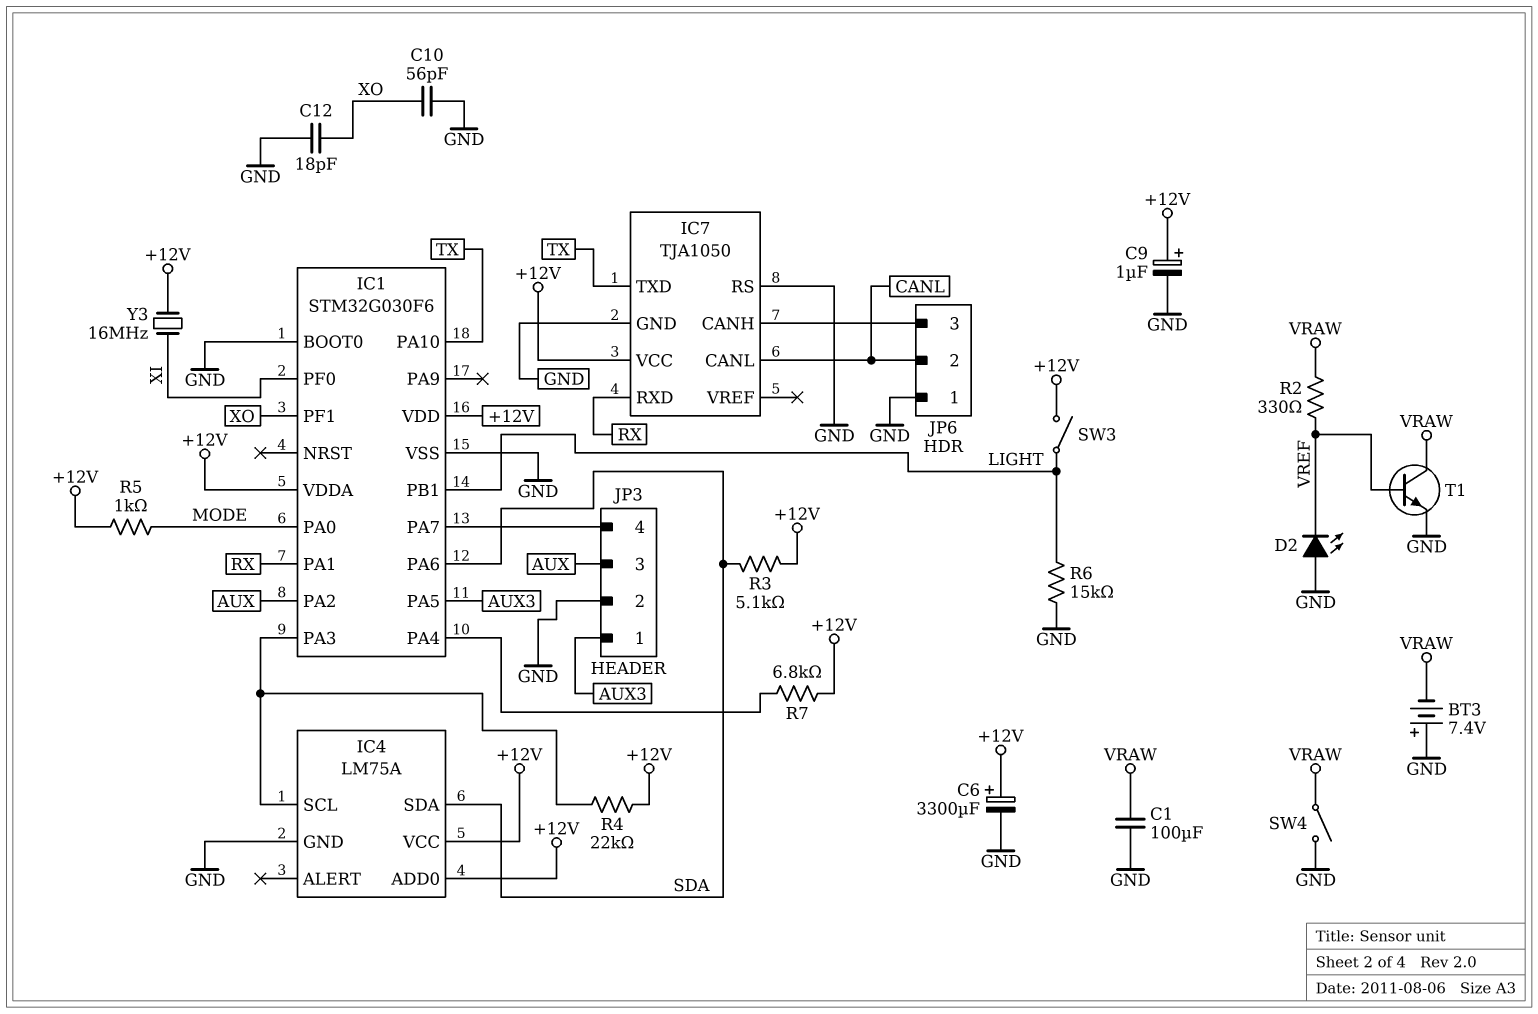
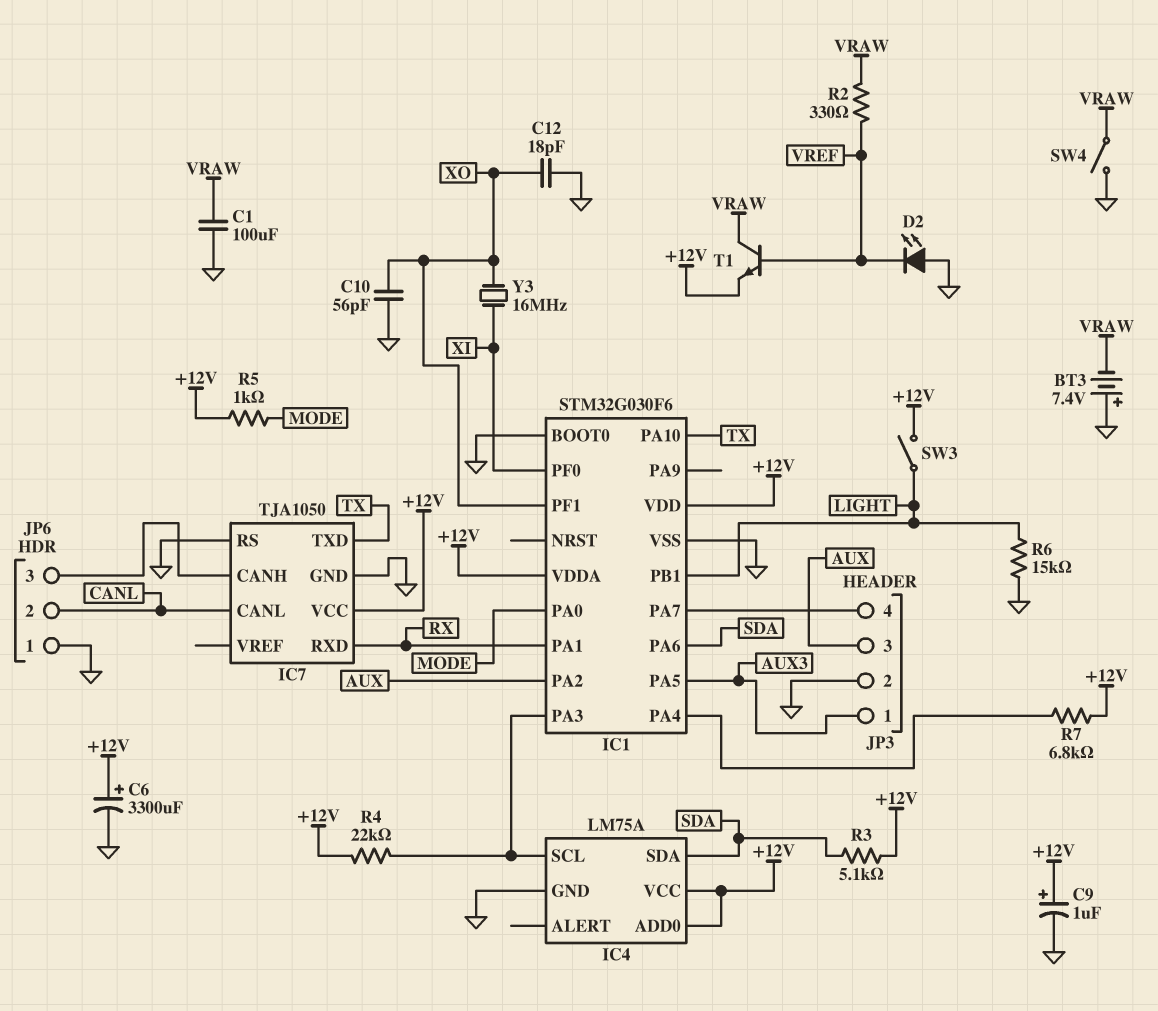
T1: NPN (B VREF, C VRAW, E GND) -> NPN (B VREF, C VRAW, E +12V)
Y3: 16MHz (+12V, XI) -> 16MHz (XI, XO)

